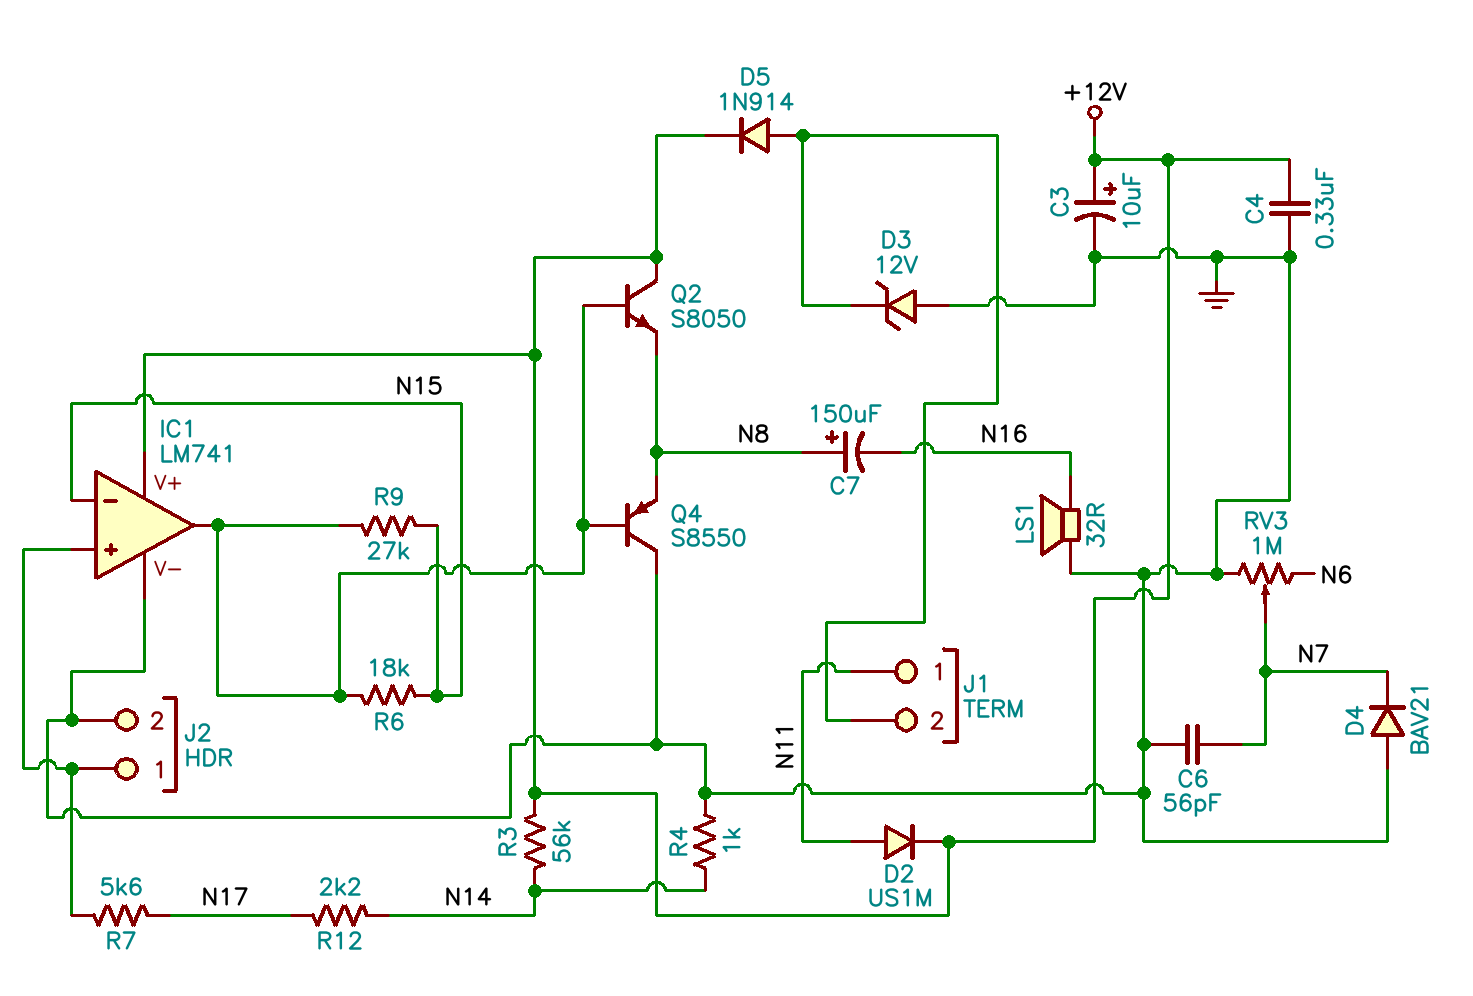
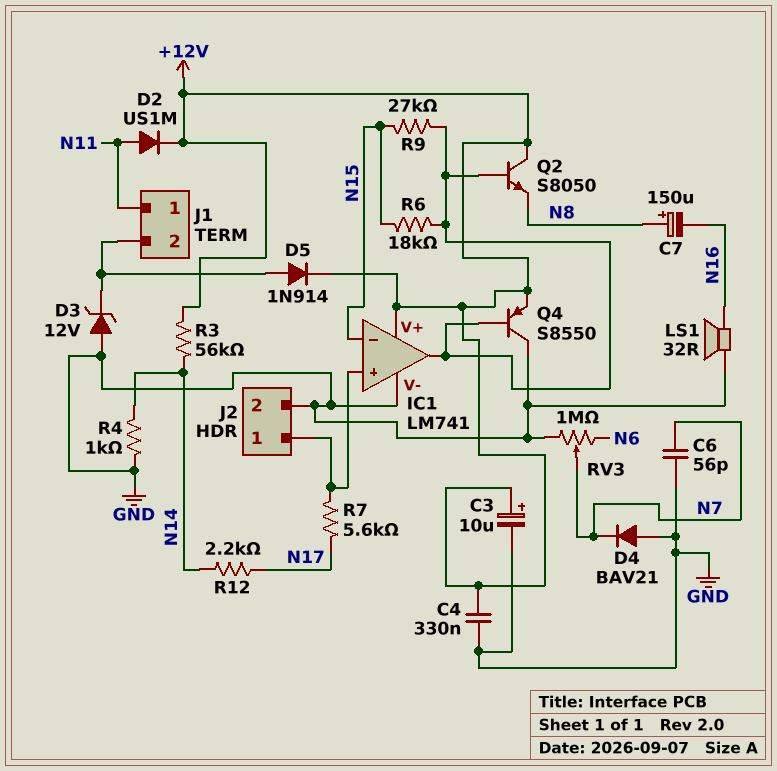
Q4: PNP S8550 (B IC1/out, C GND, E N8) -> PNP S8550 (B IC1/out, C GND, E +12V)

